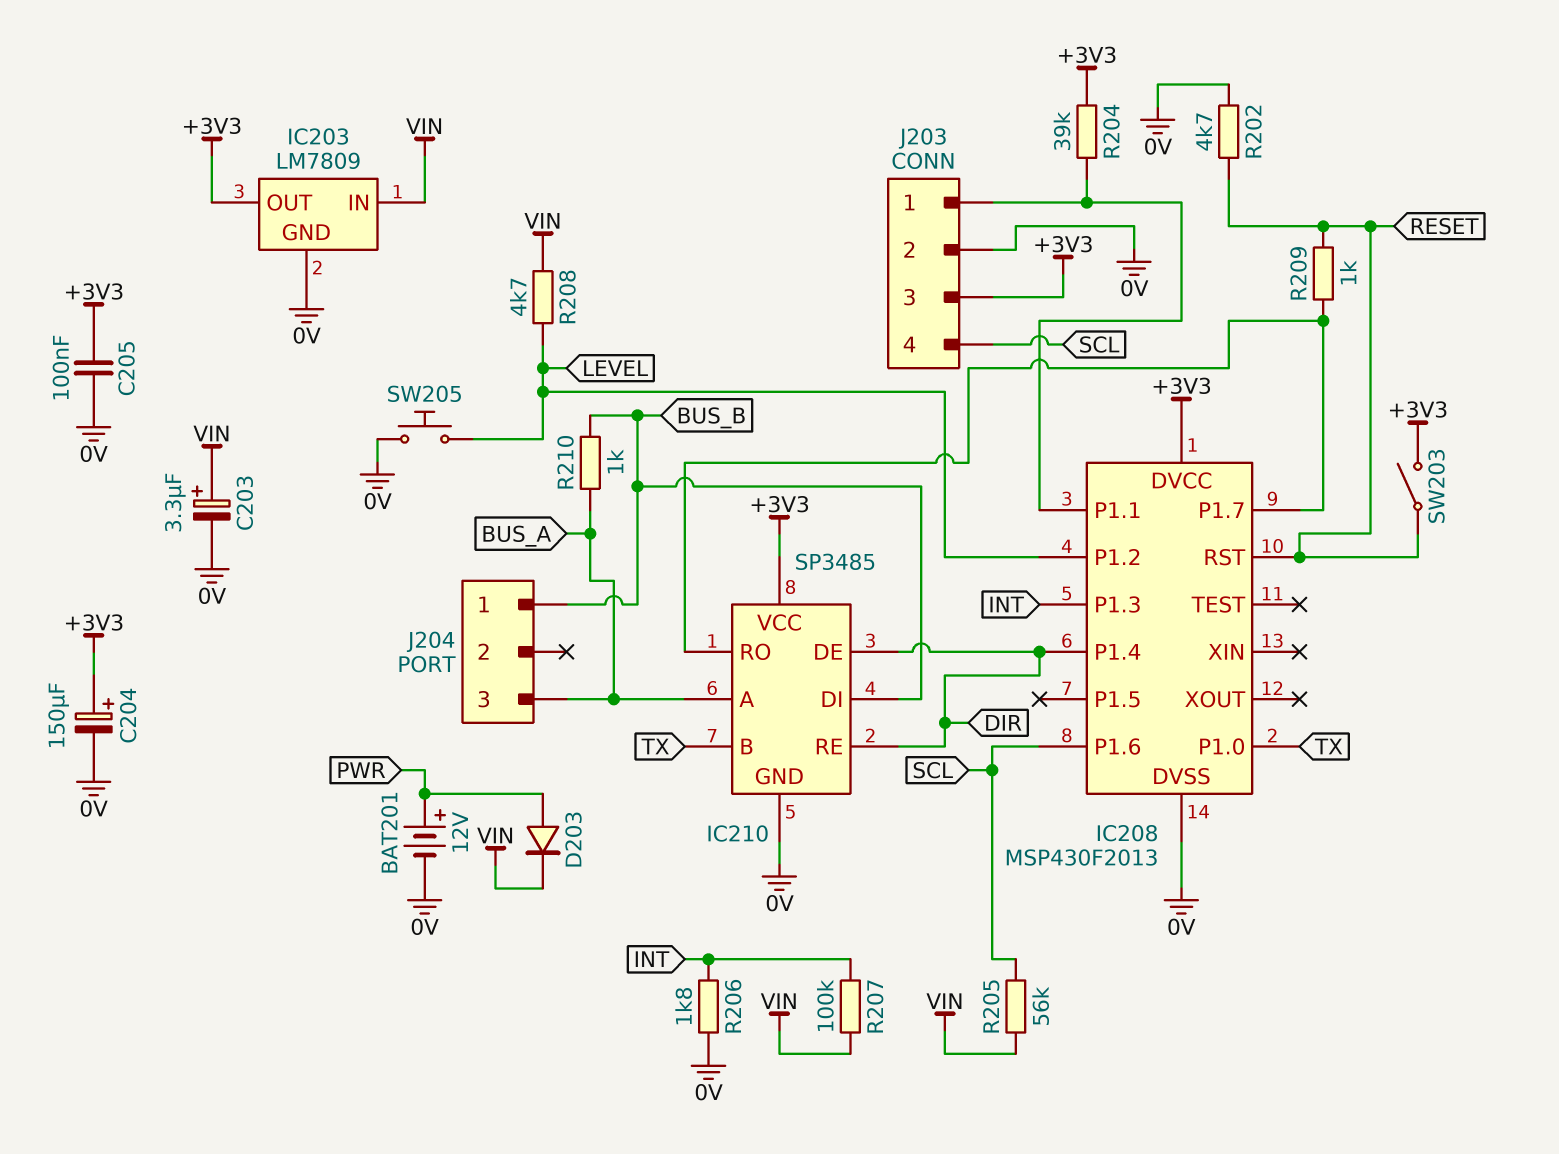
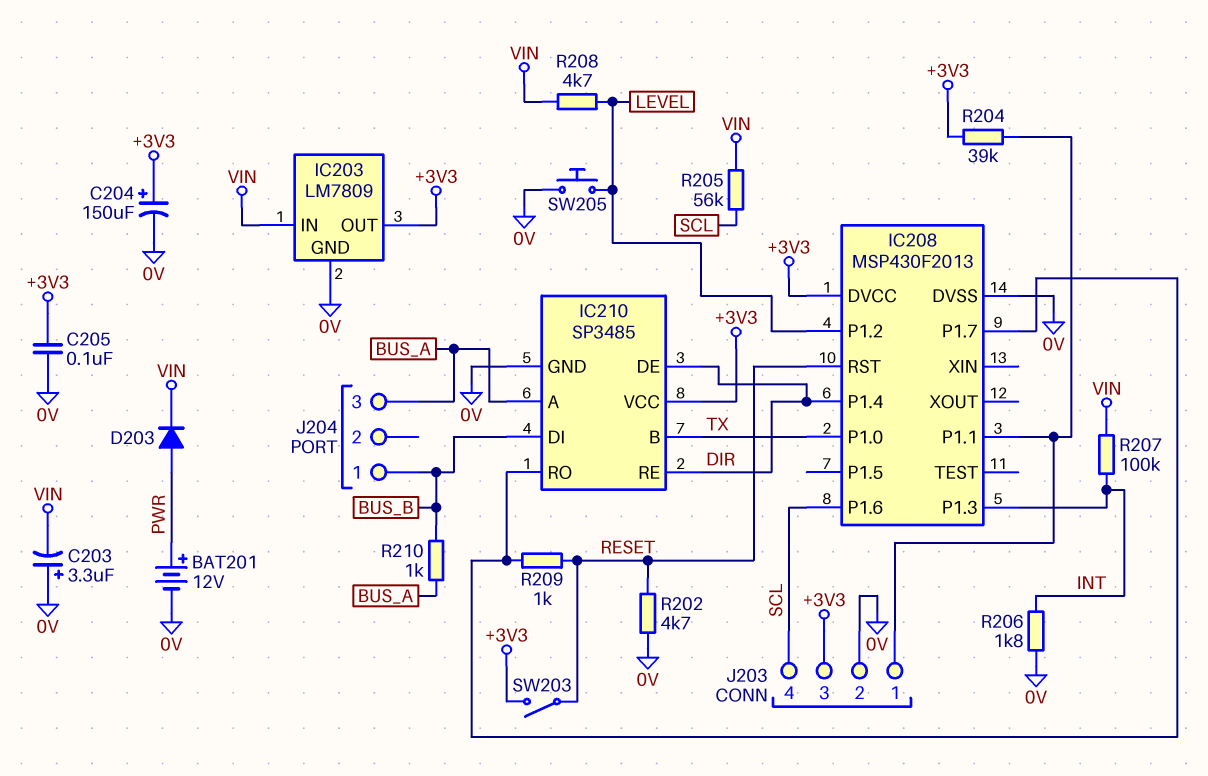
C203: 3.3uF (plus VIN, minus 0V) -> 3.3uF (plus 0V, minus VIN)

